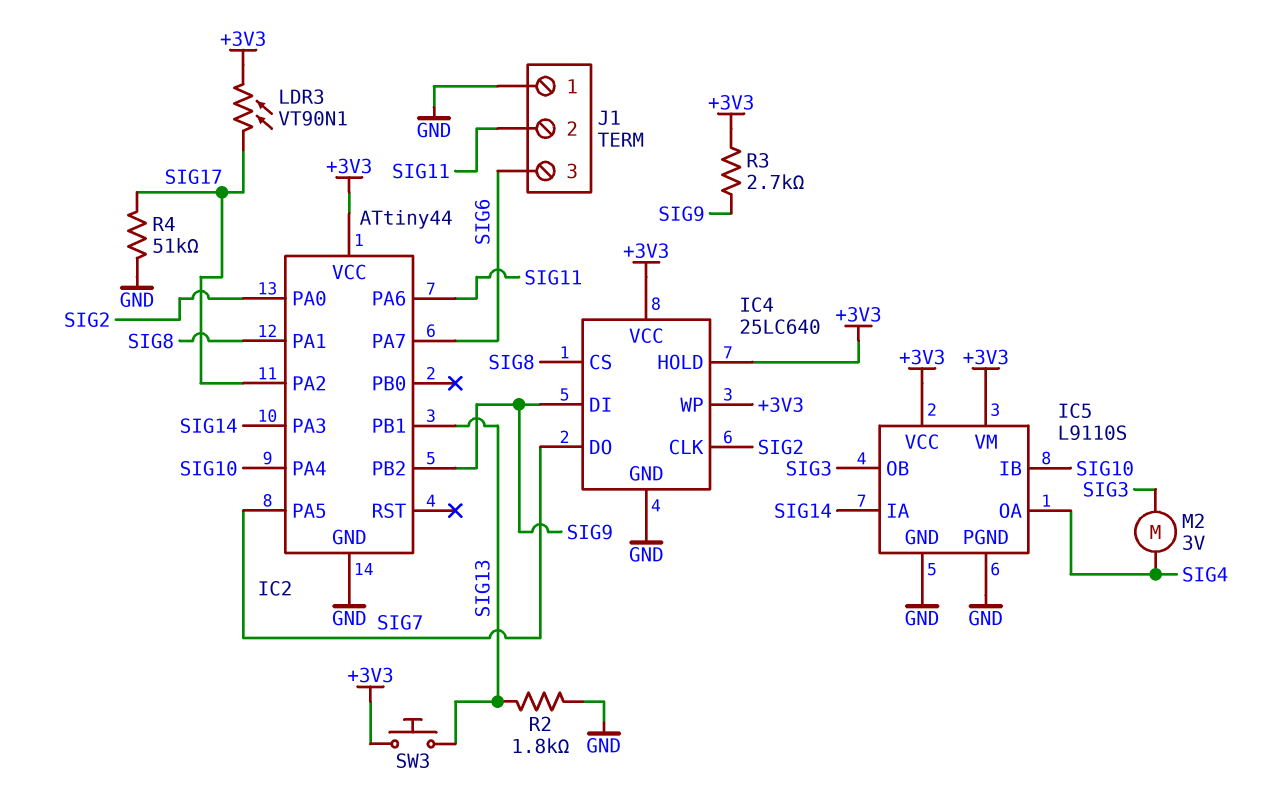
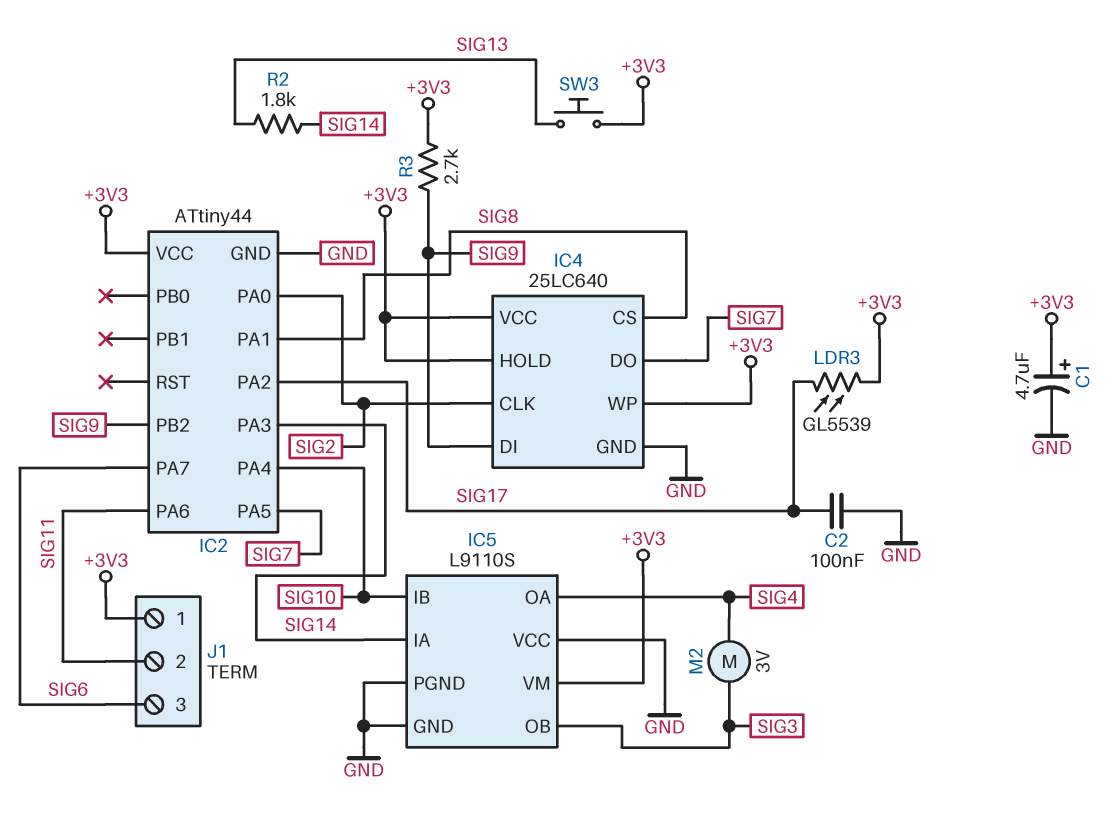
C1: none -> 4.7uF (plus +3V3, minus GND)
C2: none -> 100nF (GND, SIG17)
IC2 pin PB1: SIG13 -> none
IC5 pin VCC: +3V3 -> GND
J1 pin 1: GND -> +3V3
LDR3: VT90N1 (+3V3, SIG17) -> GL5539 (+3V3, SIG17)
R2: 1.8k (GND, SIG13) -> 1.8k (SIG13, SIG14)
R4: 51k (GND, SIG17) -> none

